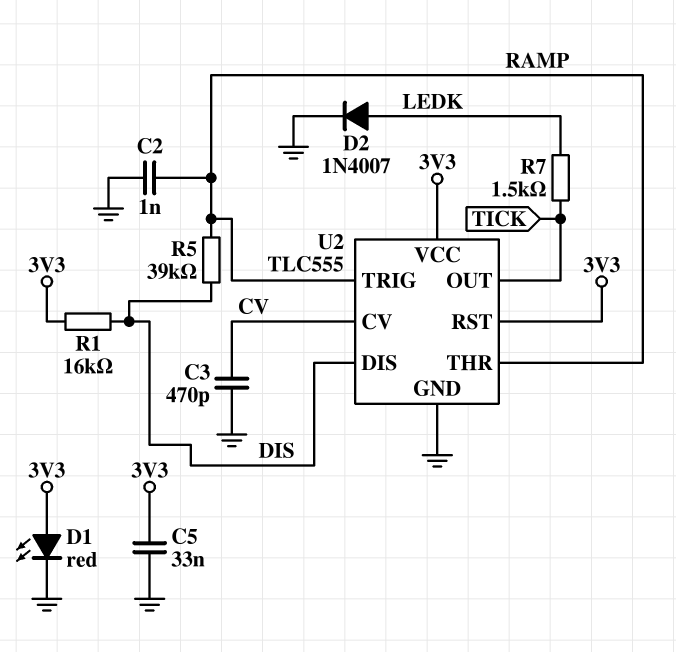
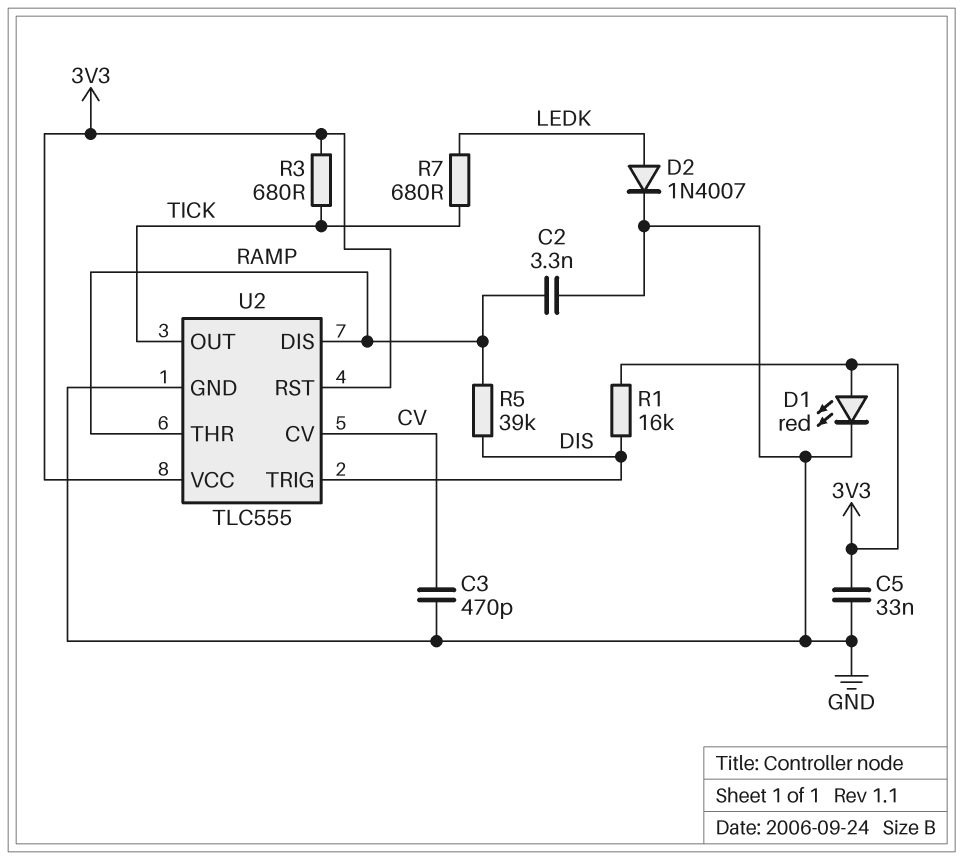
C2: 1nF (GND, RAMP) -> 3.3nF (GND, RAMP)
R3: none -> 680 (3V3, TICK)
R7: 1.5k (LEDK, TICK) -> 680 (LEDK, TICK)
U2 pin DIS: DIS -> RAMP
U2 pin TRIG: RAMP -> DIS

